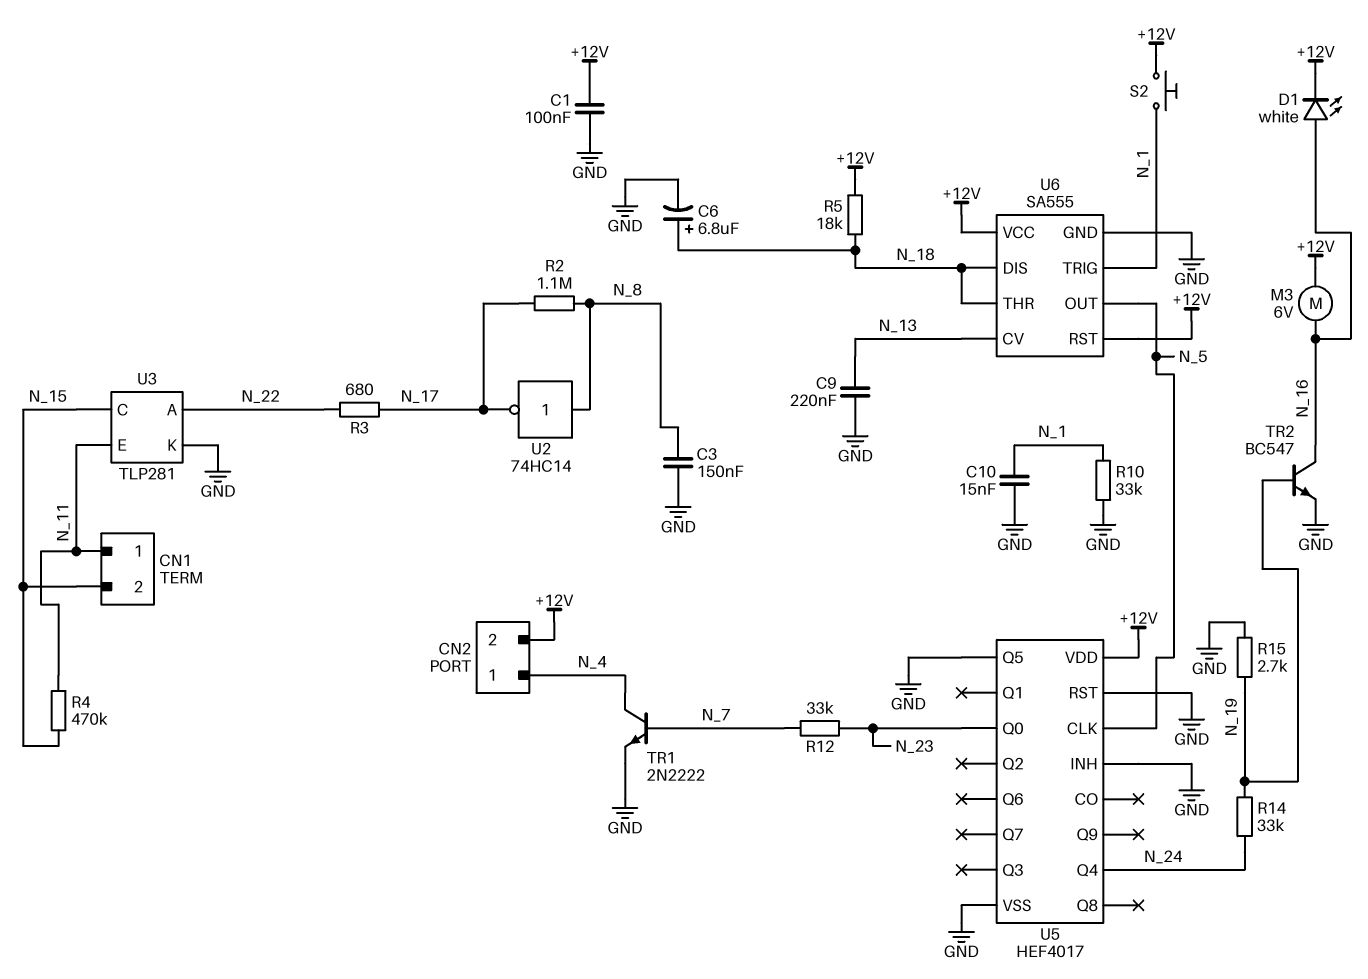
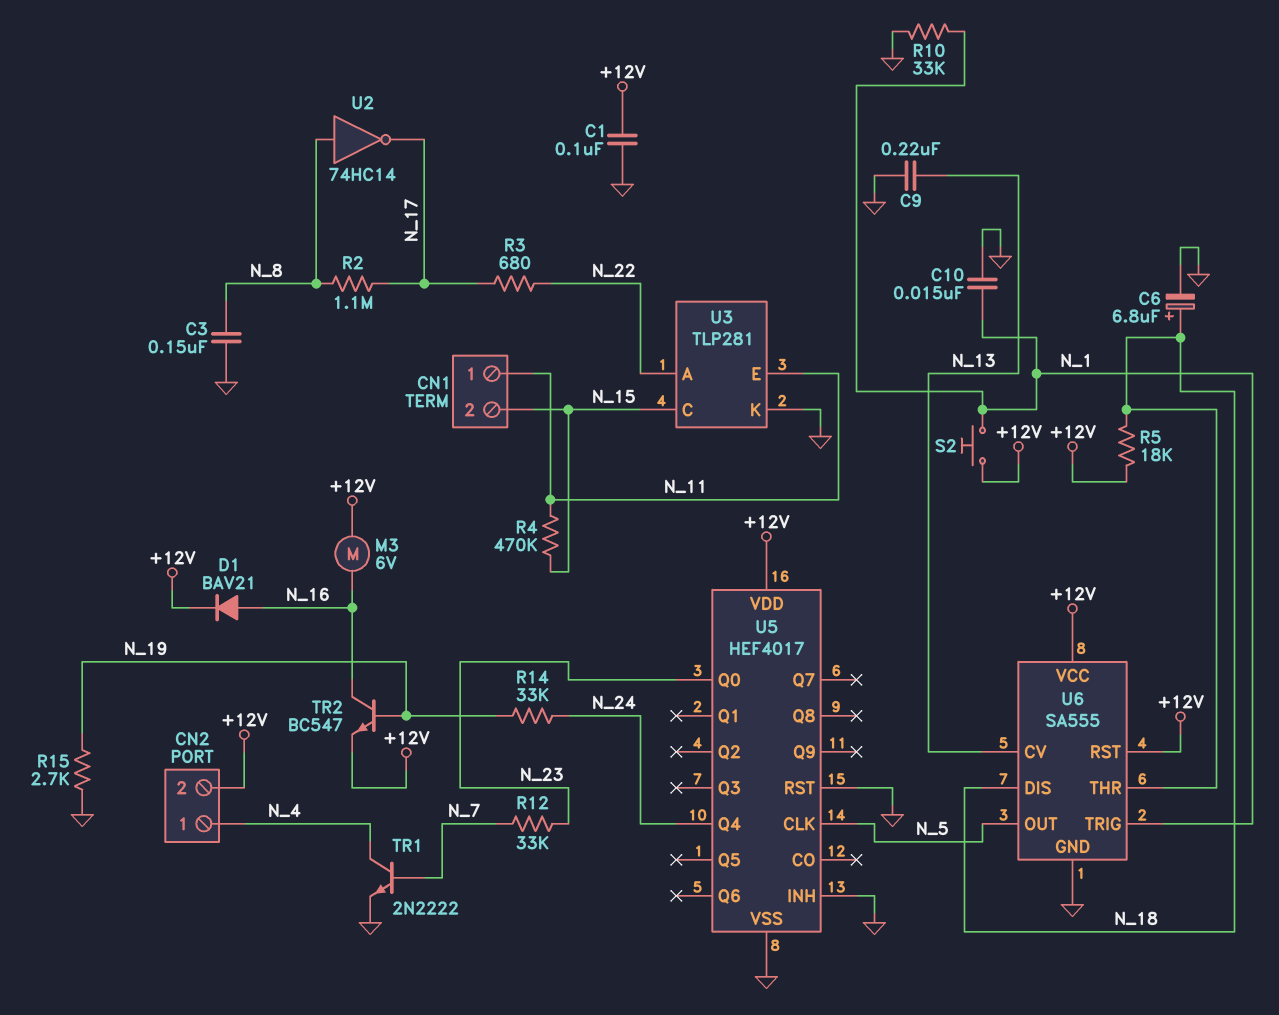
D1: LED white (A N_16, K +12V) -> diode BAV21 (A N_16, K +12V)
TR2: NPN BC547 (B N_19, C N_16, E GND) -> NPN BC547 (B N_19, C N_16, E +12V)
U5 pin Q5: GND -> none

